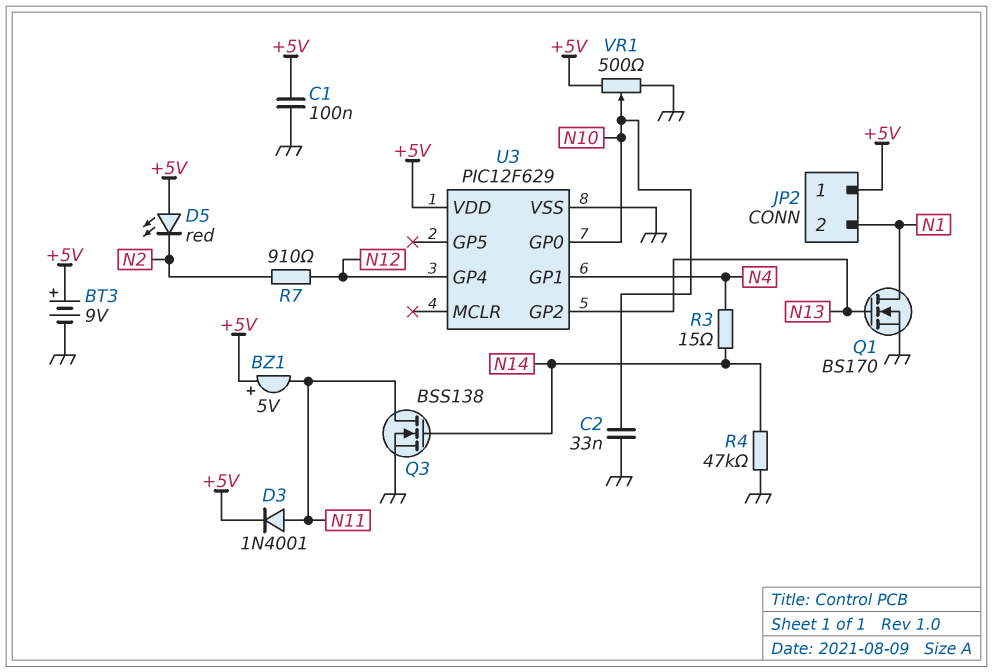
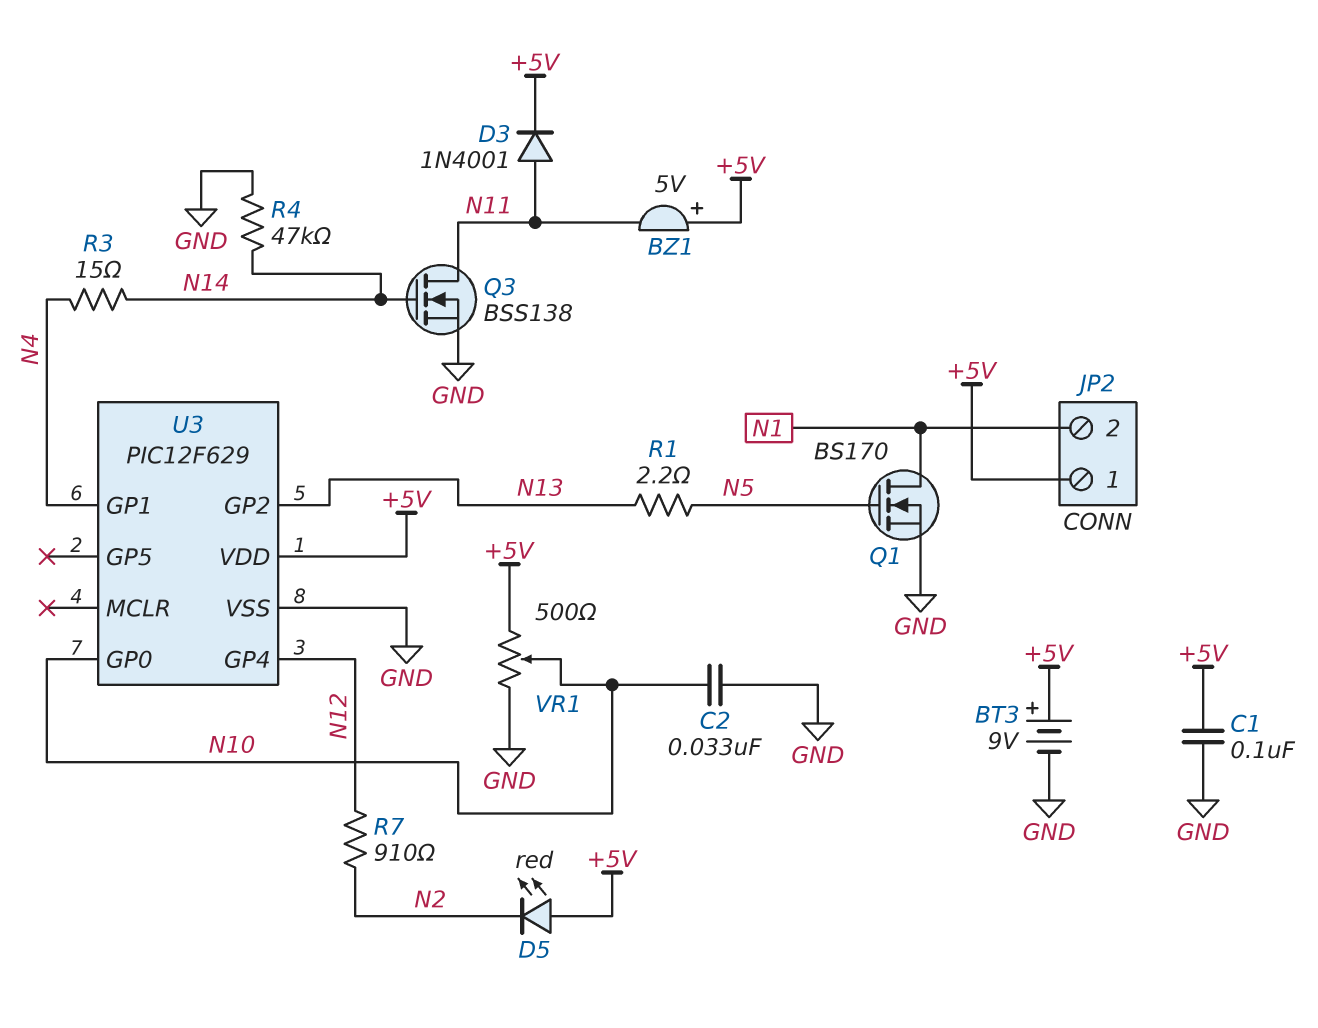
Q1: NMOS BS170 (G N13, D N1, S GND) -> NMOS BS170 (G N5, D N1, S GND)
R1: none -> 2.2 (N5, N13)

